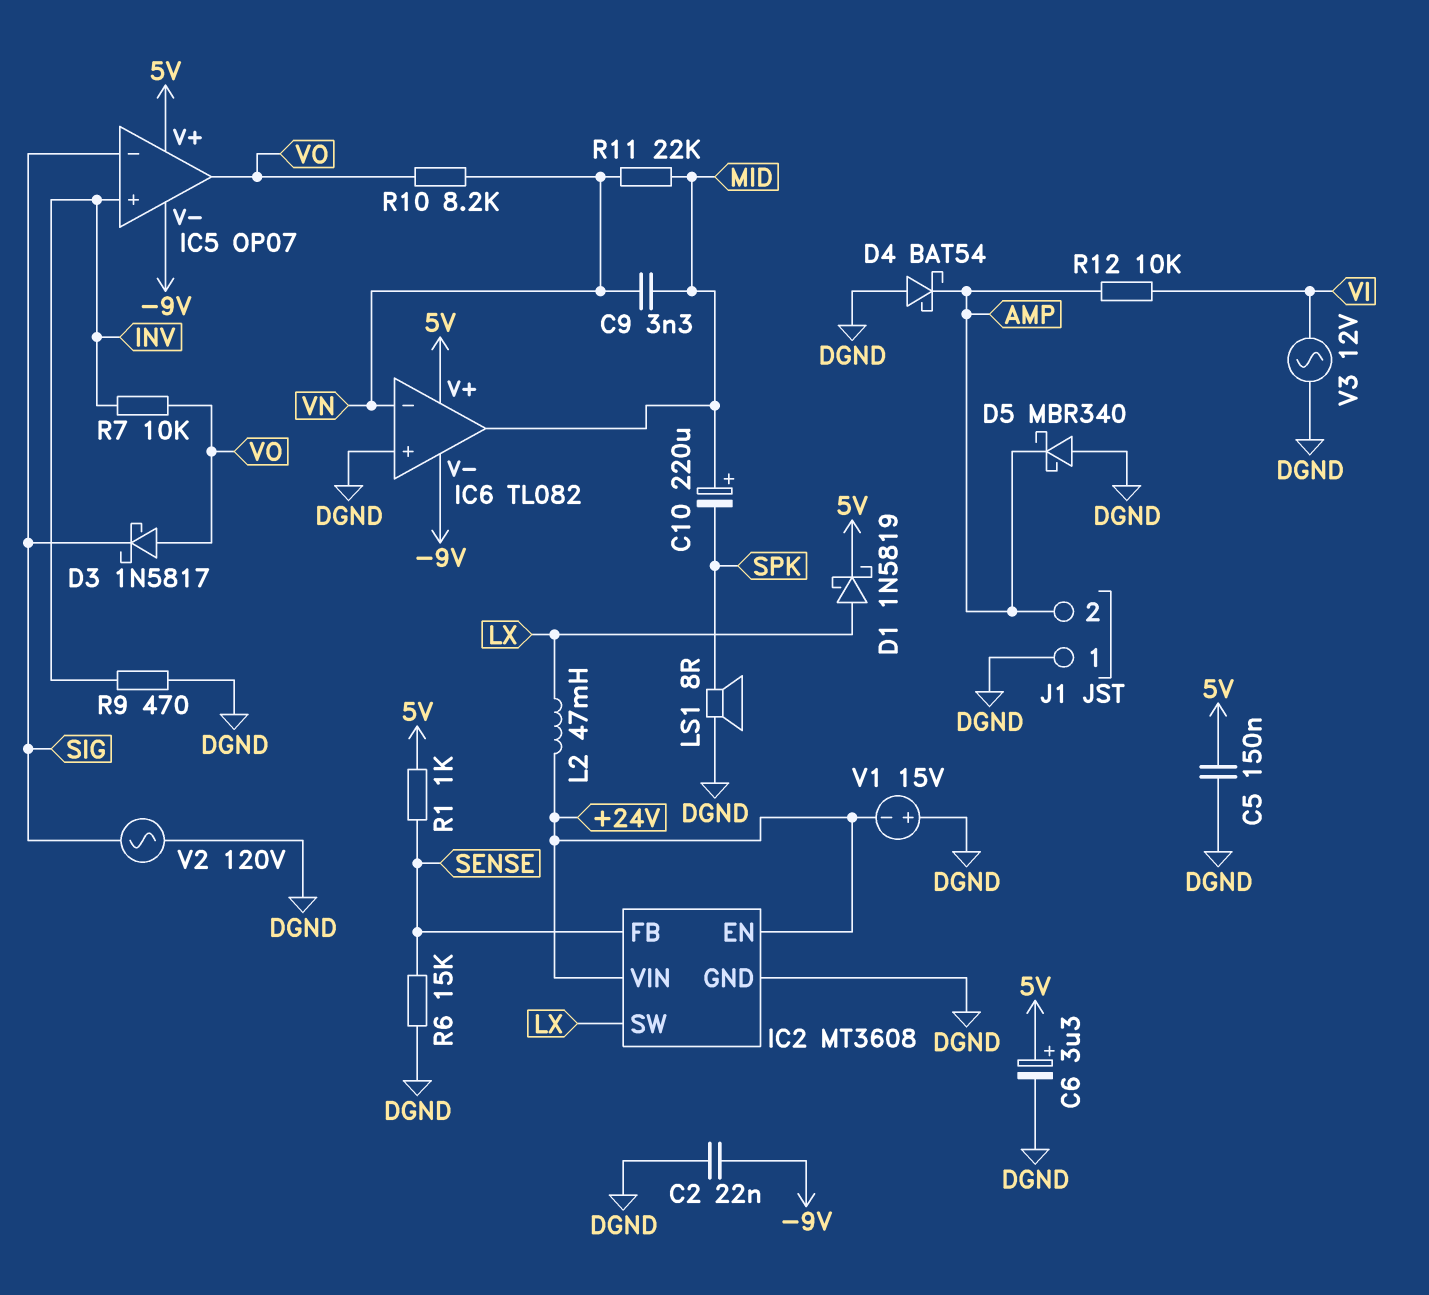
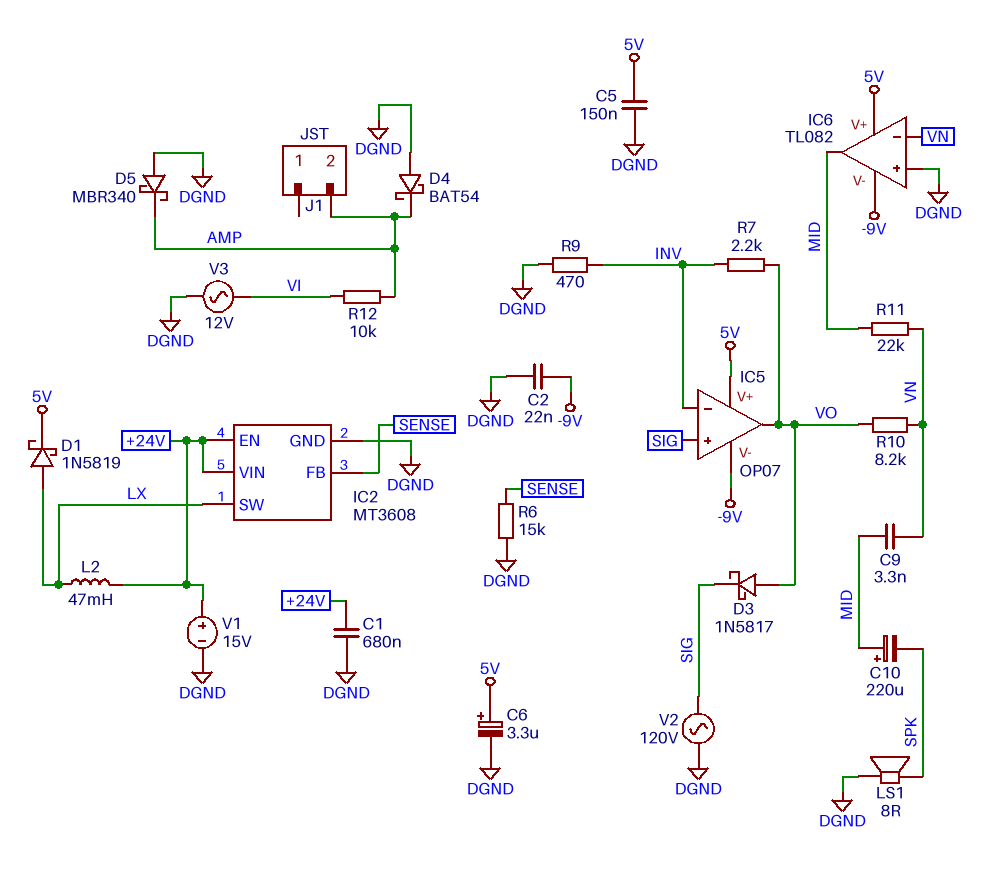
C1: none -> 680nF (+24V, DGND)
IC5 pin in+: INV -> SIG
IC5 pin in-: SIG -> INV
J1 pin 1: DGND -> none
R1: 1k (5V, SENSE) -> none
R7: 10k (INV, VO) -> 2.2k (INV, VO)
V1: 15V (plus DGND, minus +24V) -> 15V (plus +24V, minus DGND)

